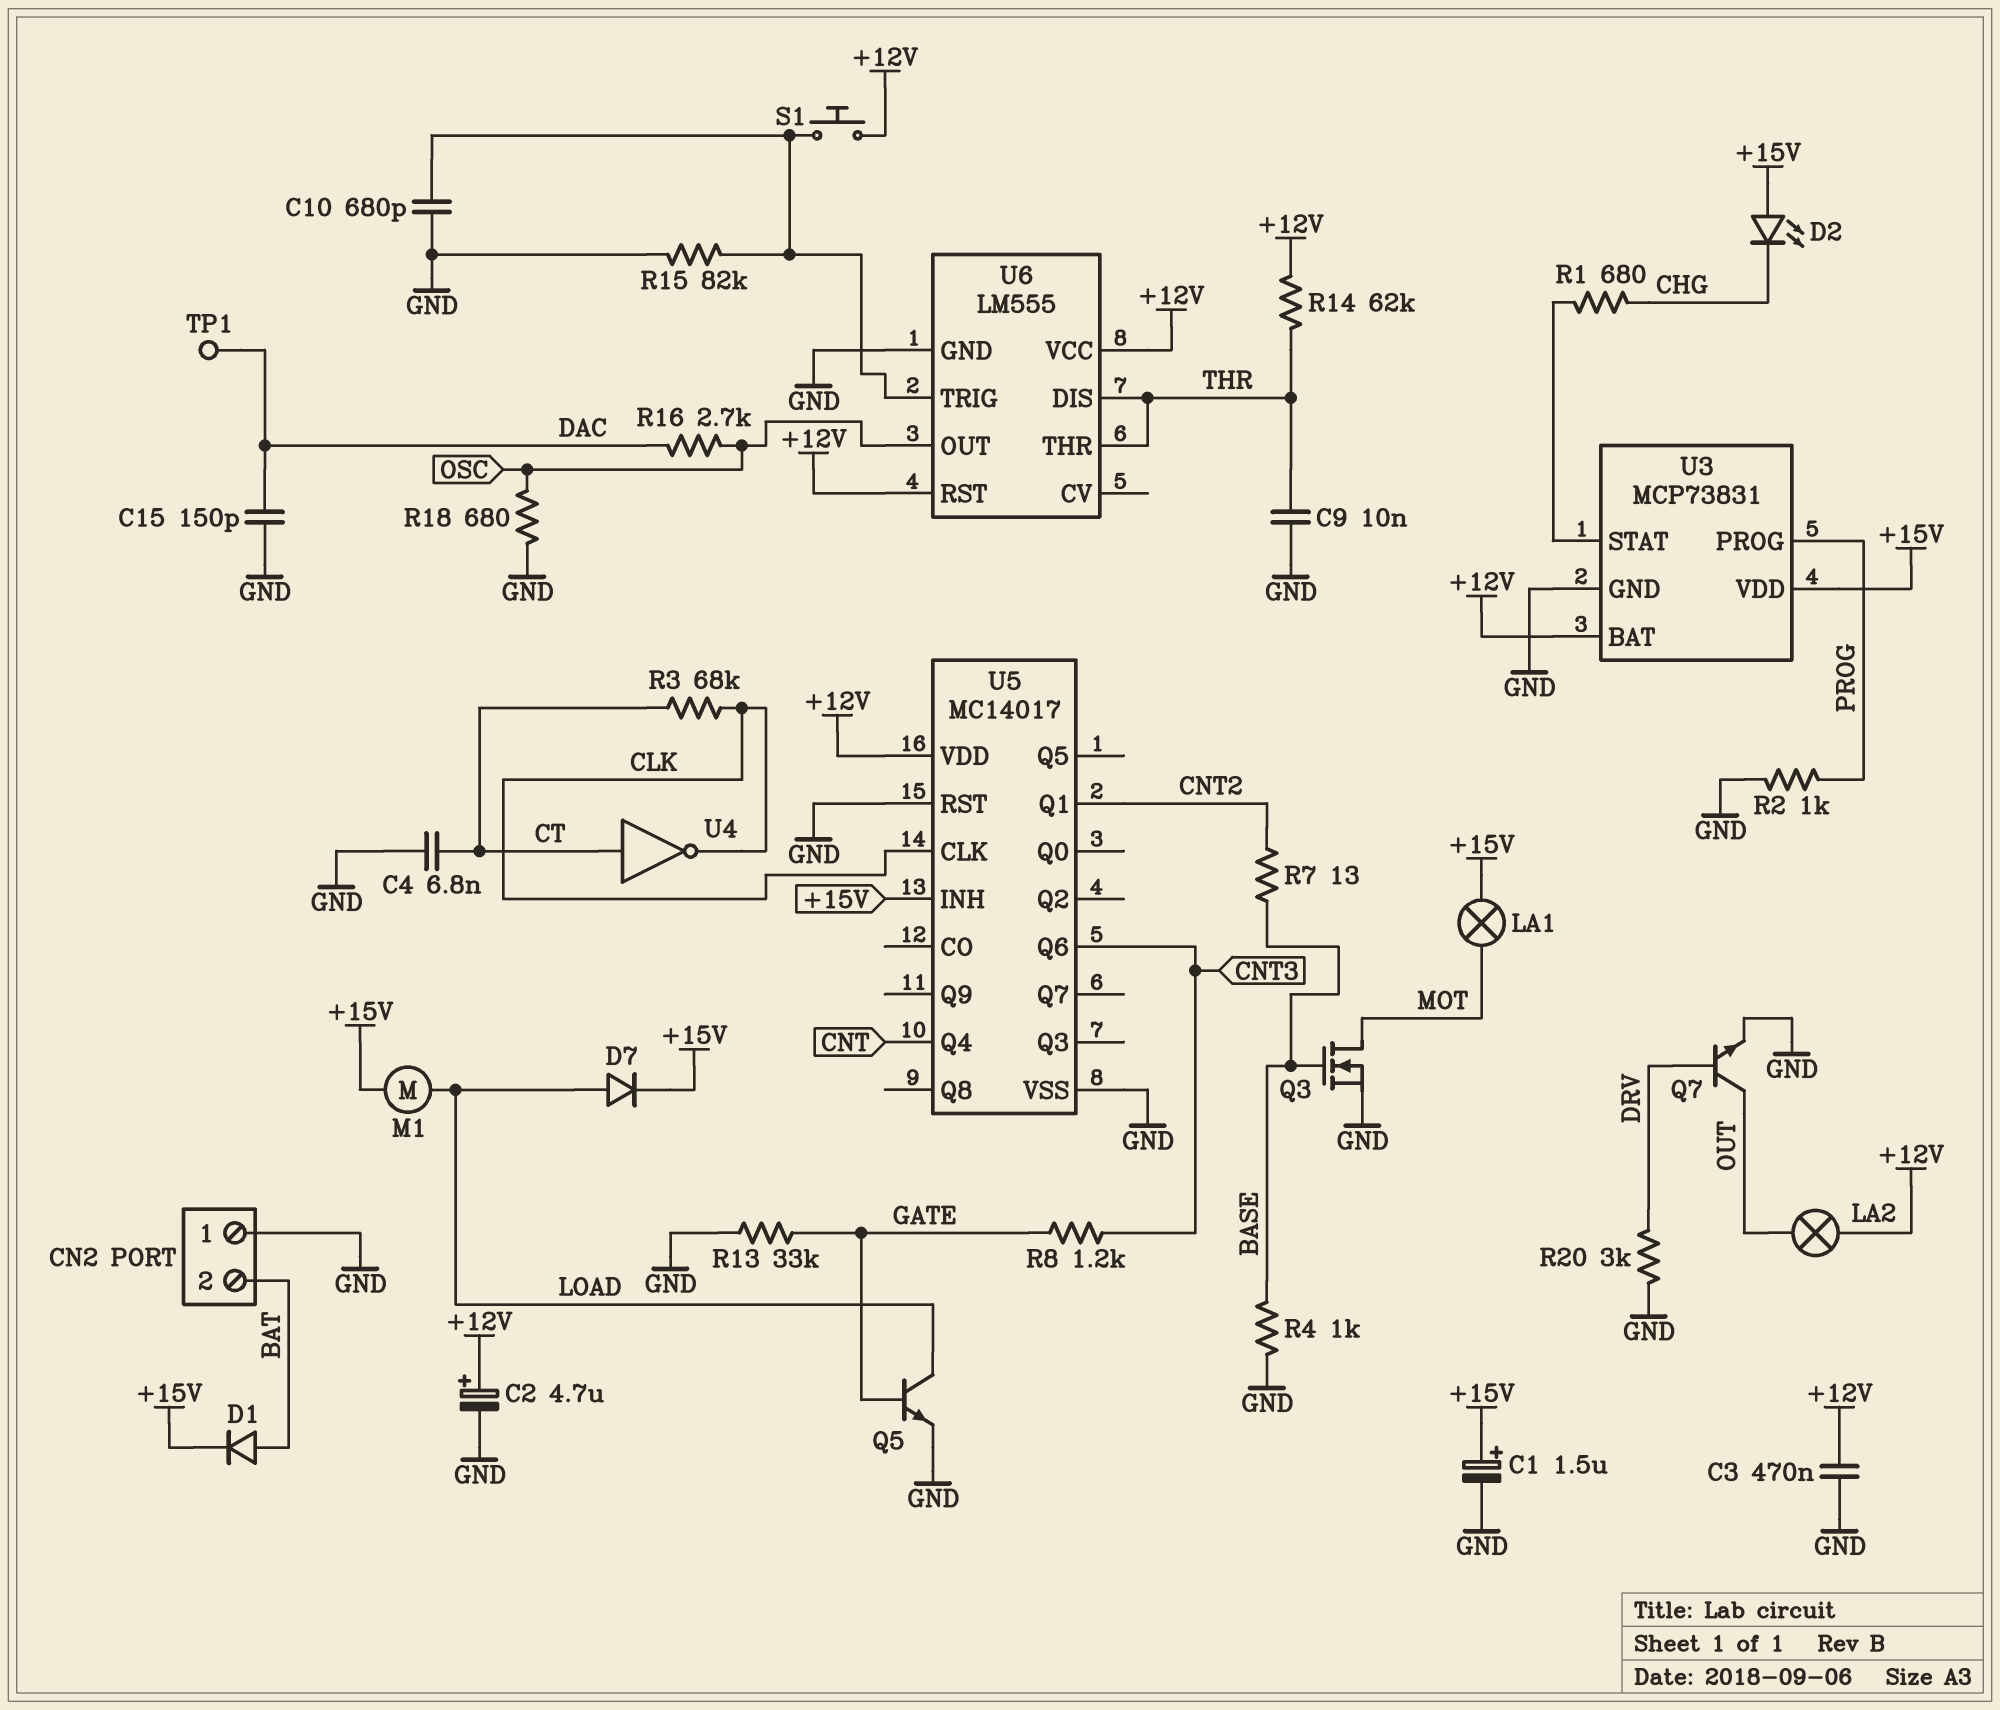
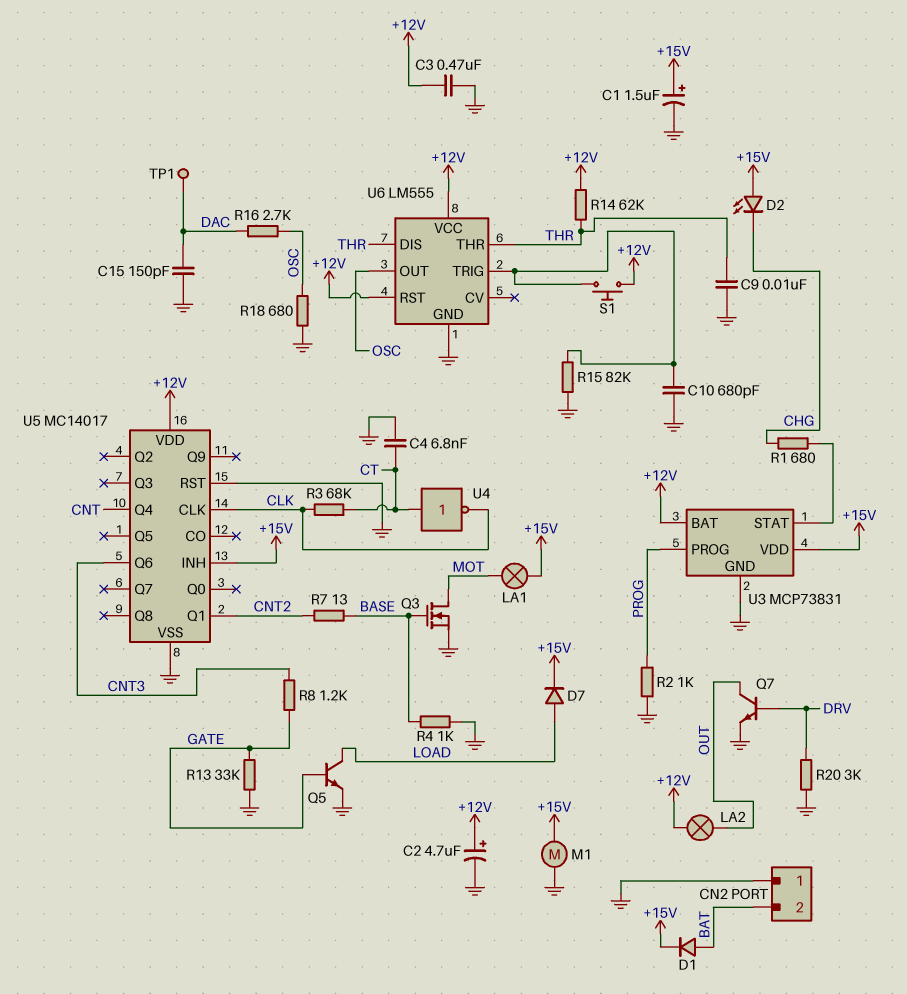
M1: motor (+15V, LOAD) -> motor (+15V, GND)

